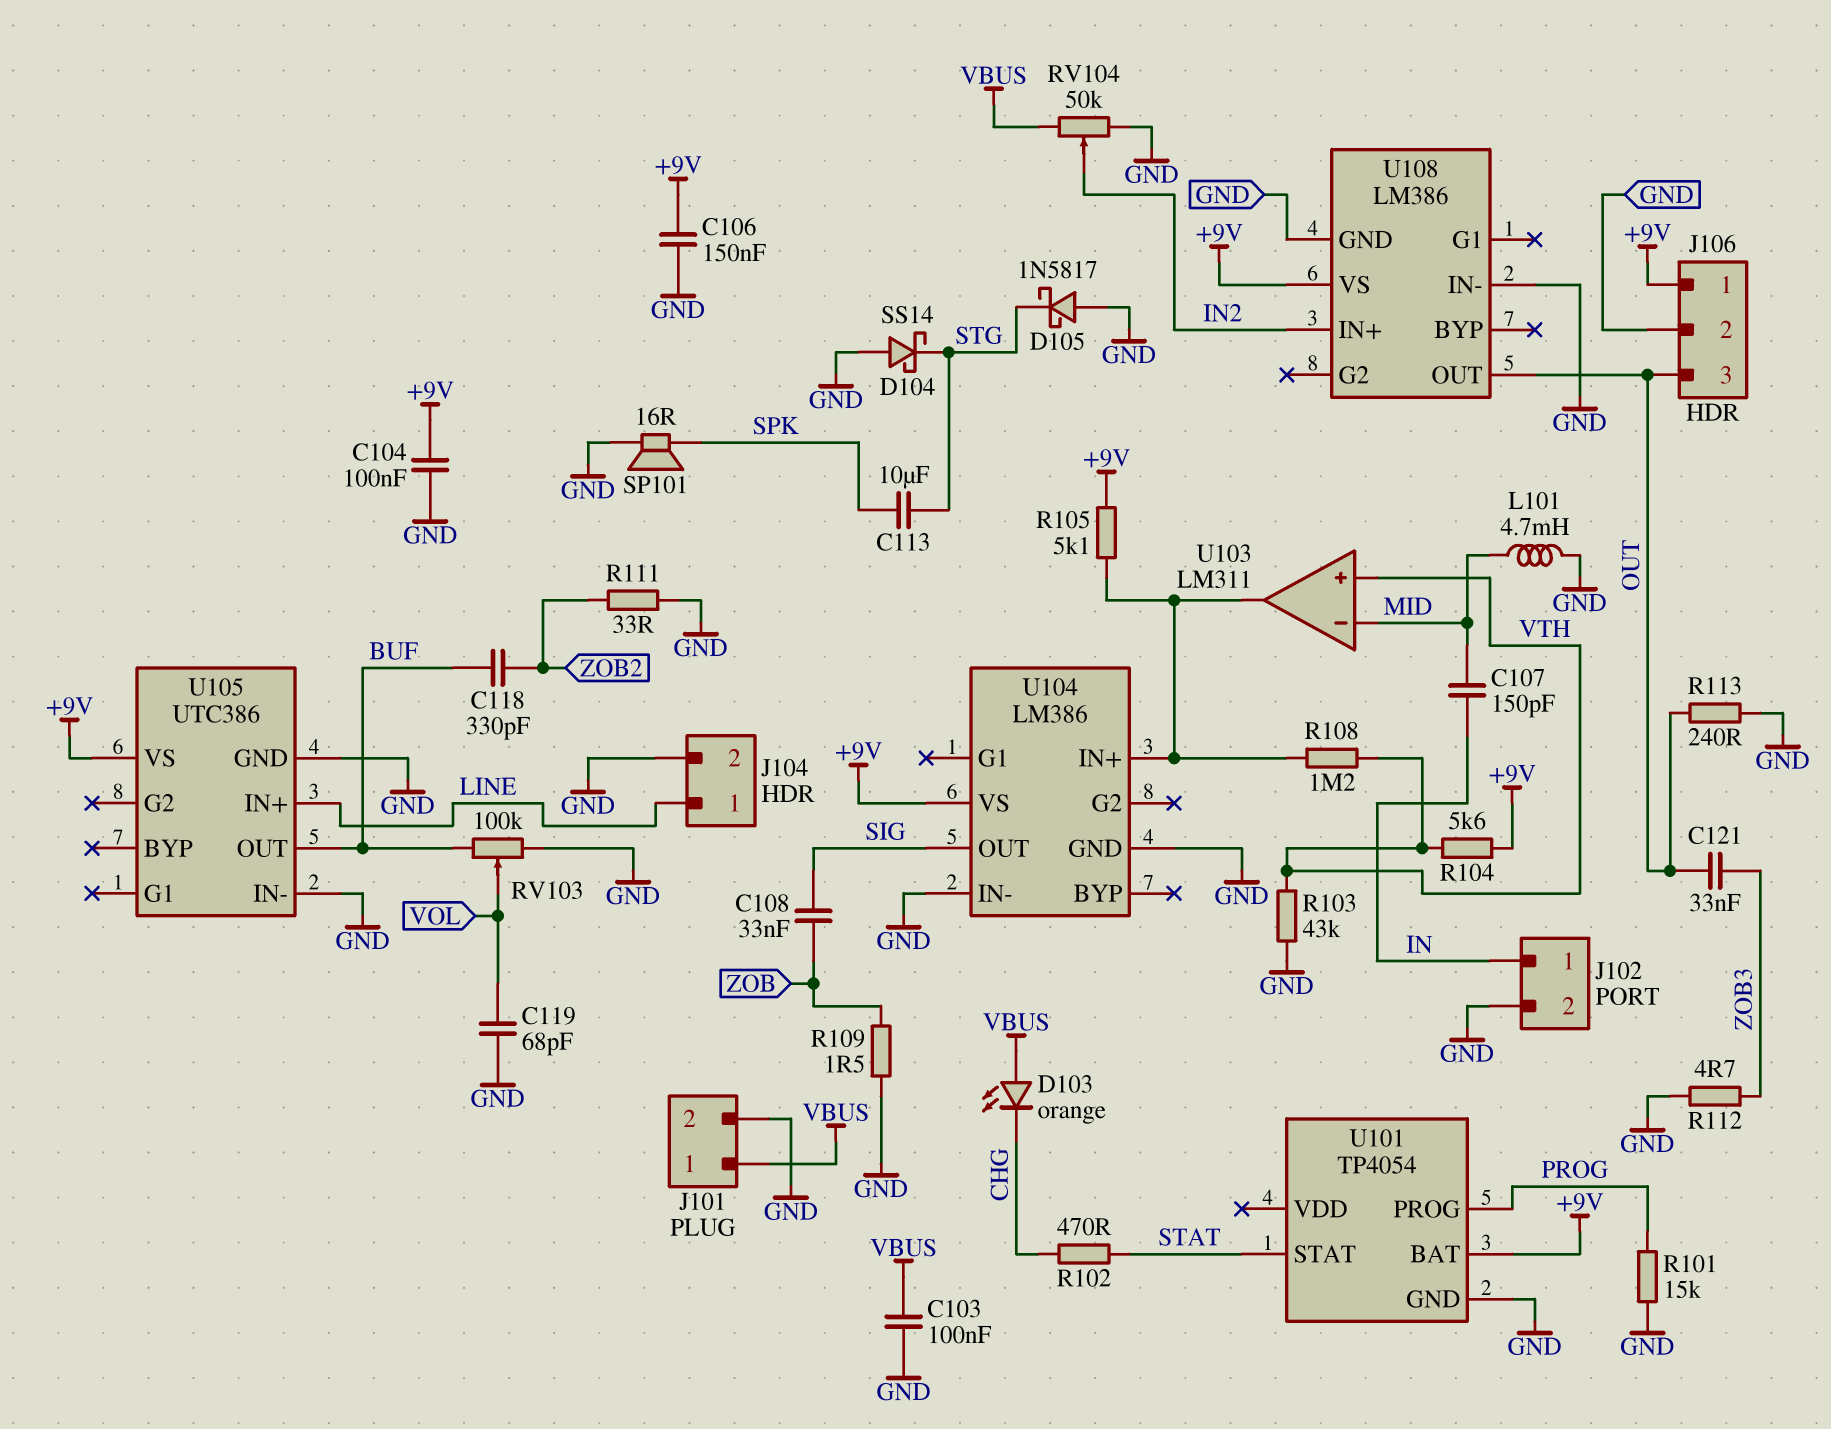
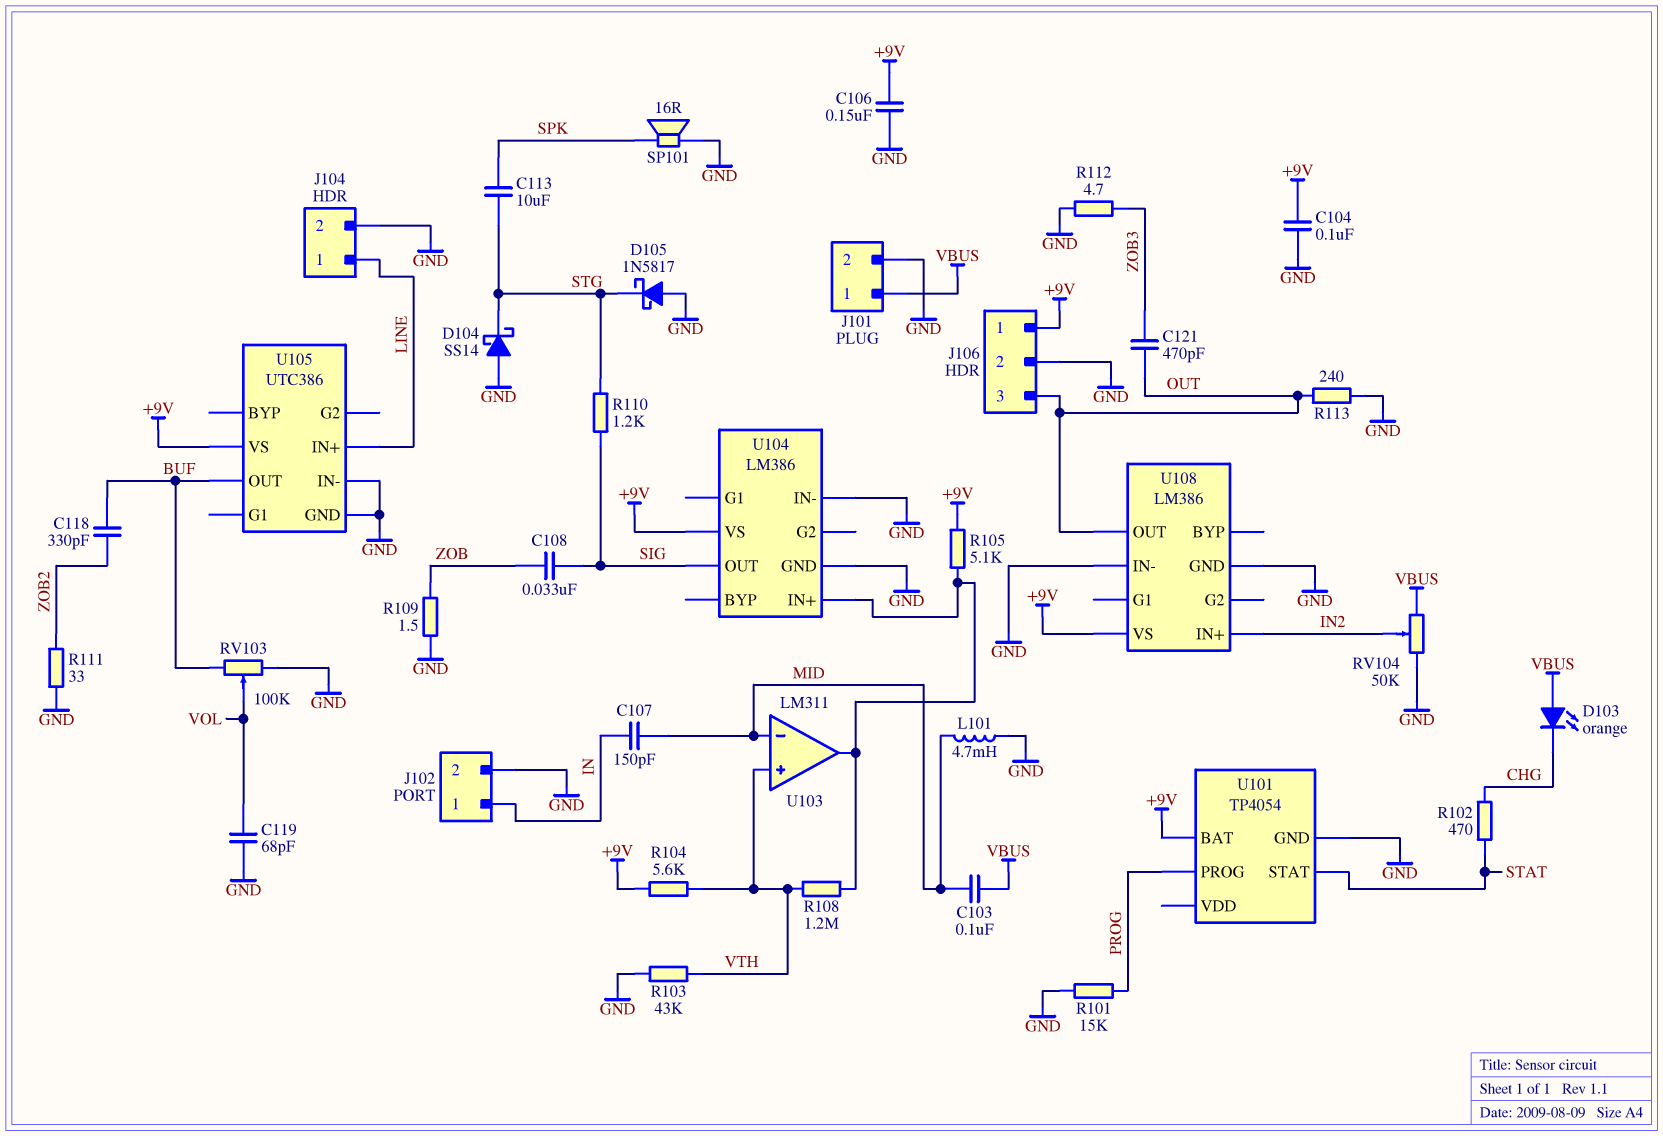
C103: 100nF (GND, VBUS) -> 100nF (MID, VBUS)
C121: 33nF (OUT, ZOB3) -> 470pF (OUT, ZOB3)
R110: none -> 1.2k (SIG, STG)

